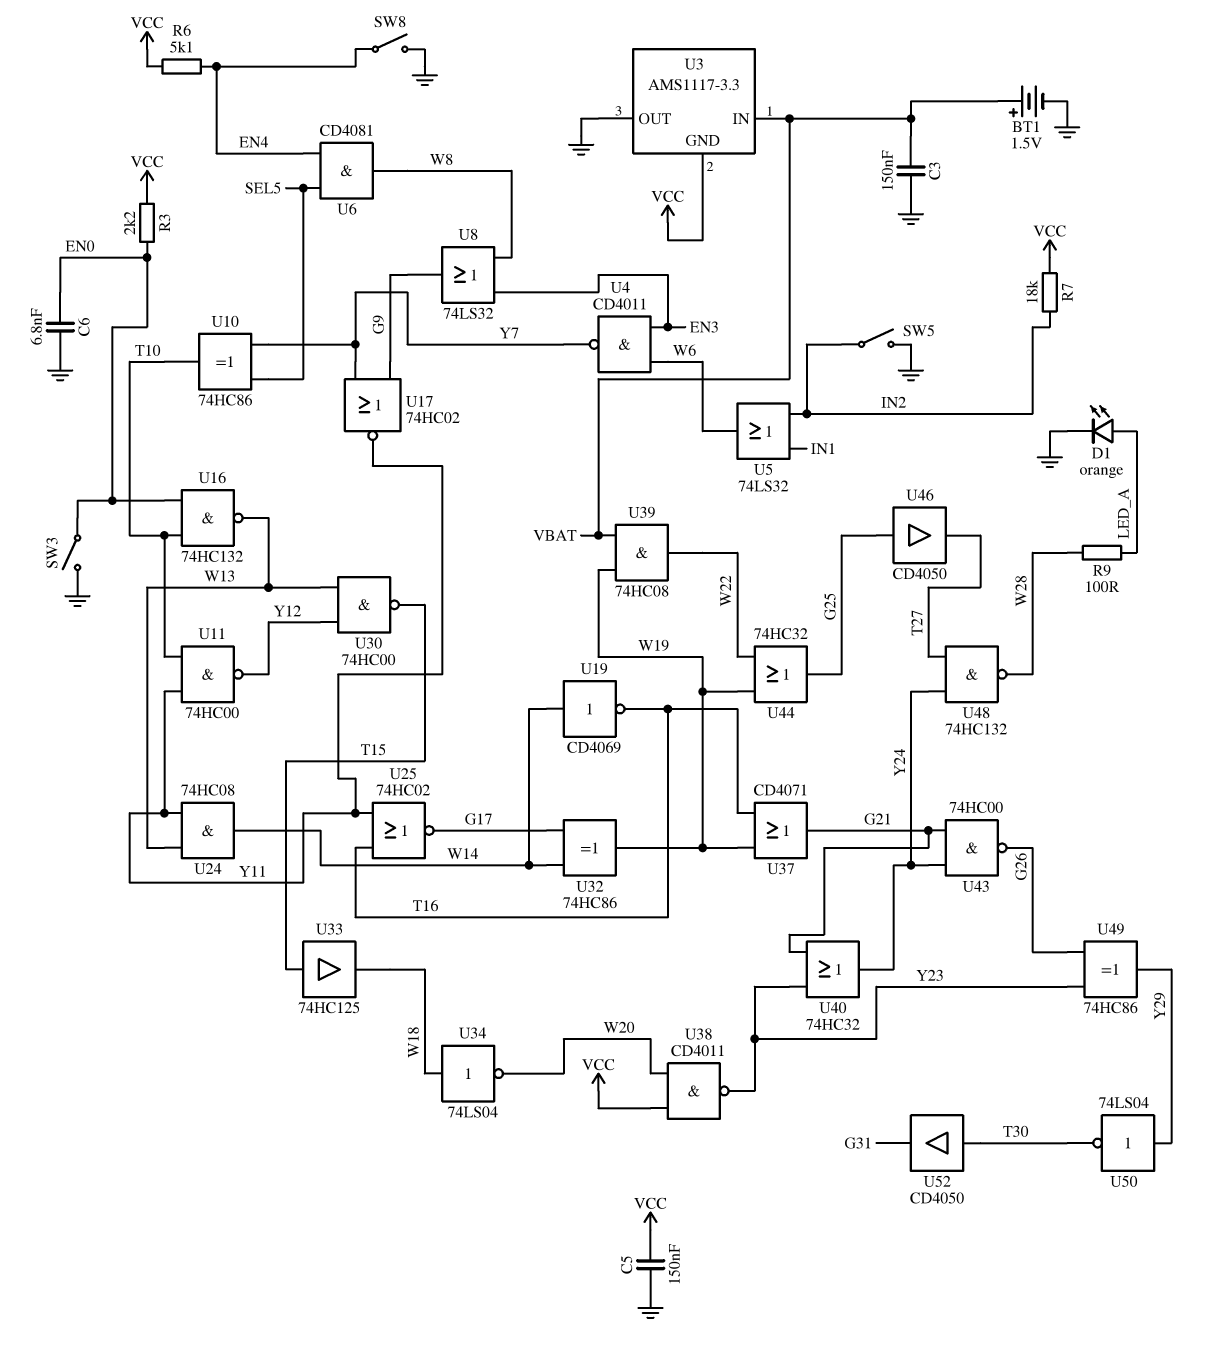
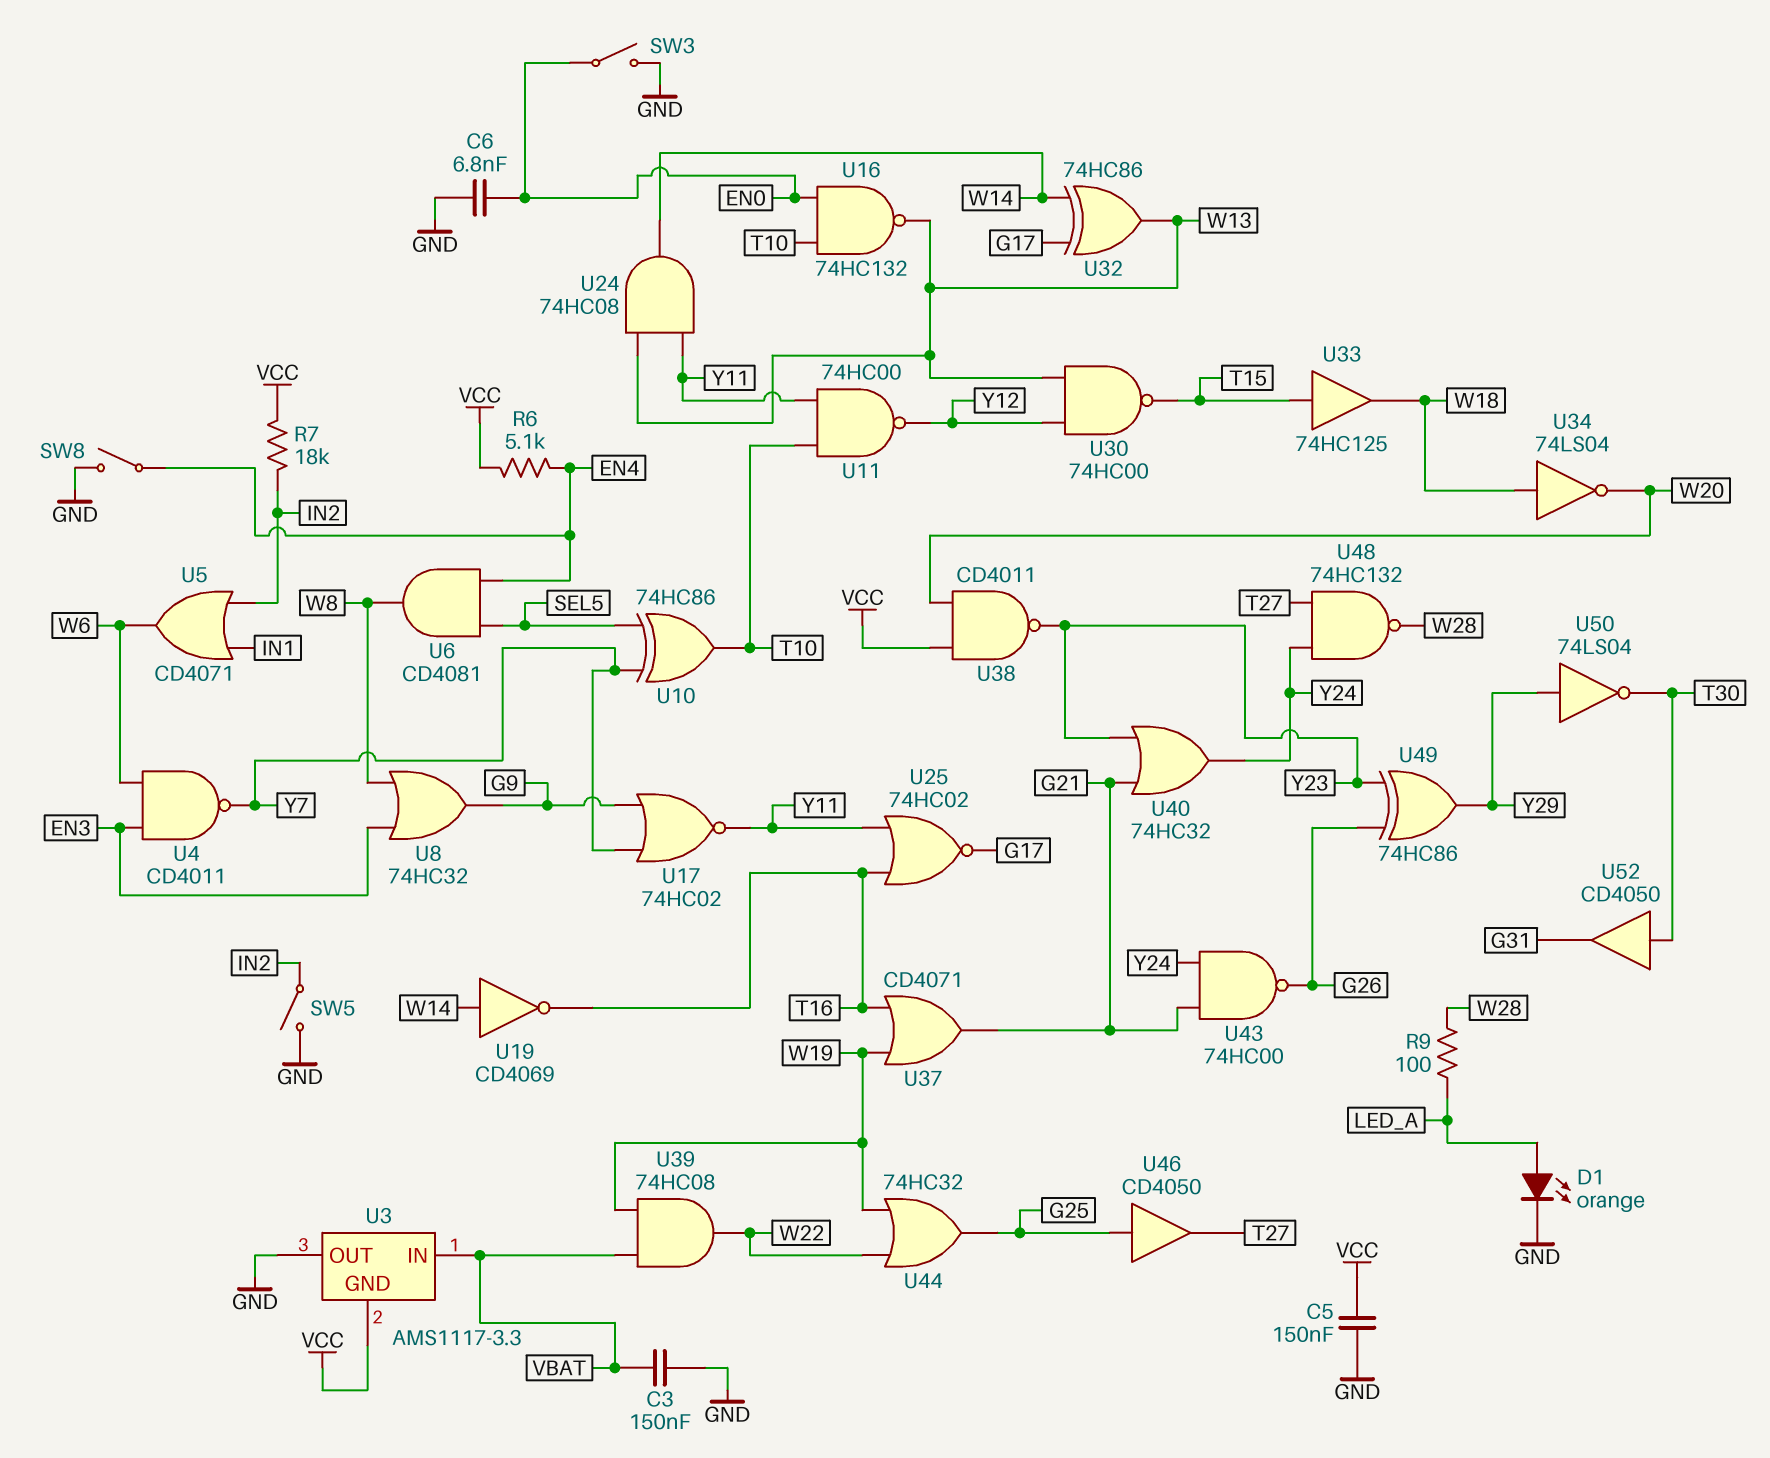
BT1: 1.5V (plus VBAT, minus GND) -> none
R3: 2.2k (EN0, VCC) -> none
U5: OR 74LS32 (in IN1, in IN2, out W6) -> OR CD4071 (in IN1, in IN2, out W6)
U8: OR 74LS32 (in EN3, in W8, out G9) -> OR 74HC32 (in EN3, in W8, out G9)
U32: XOR 74HC86 (in G17, in W14, out W19) -> XOR 74HC86 (in G17, in W14, out W13)

